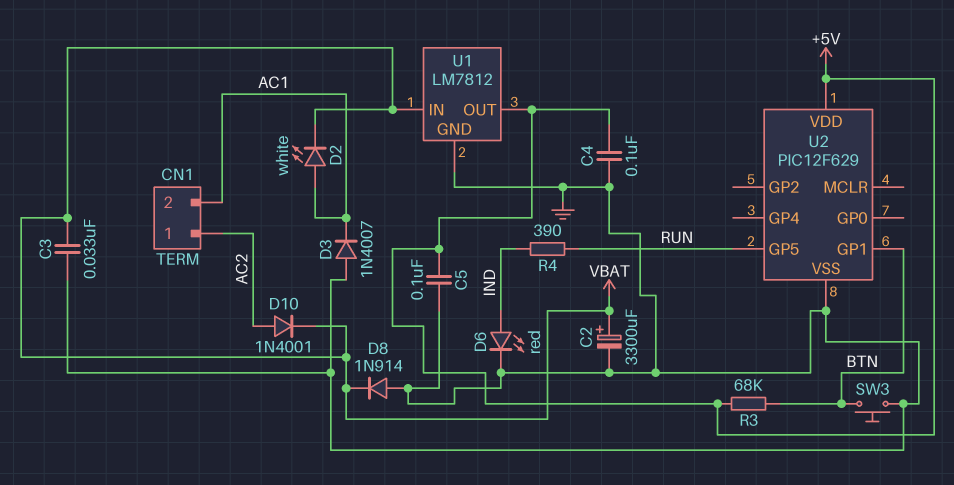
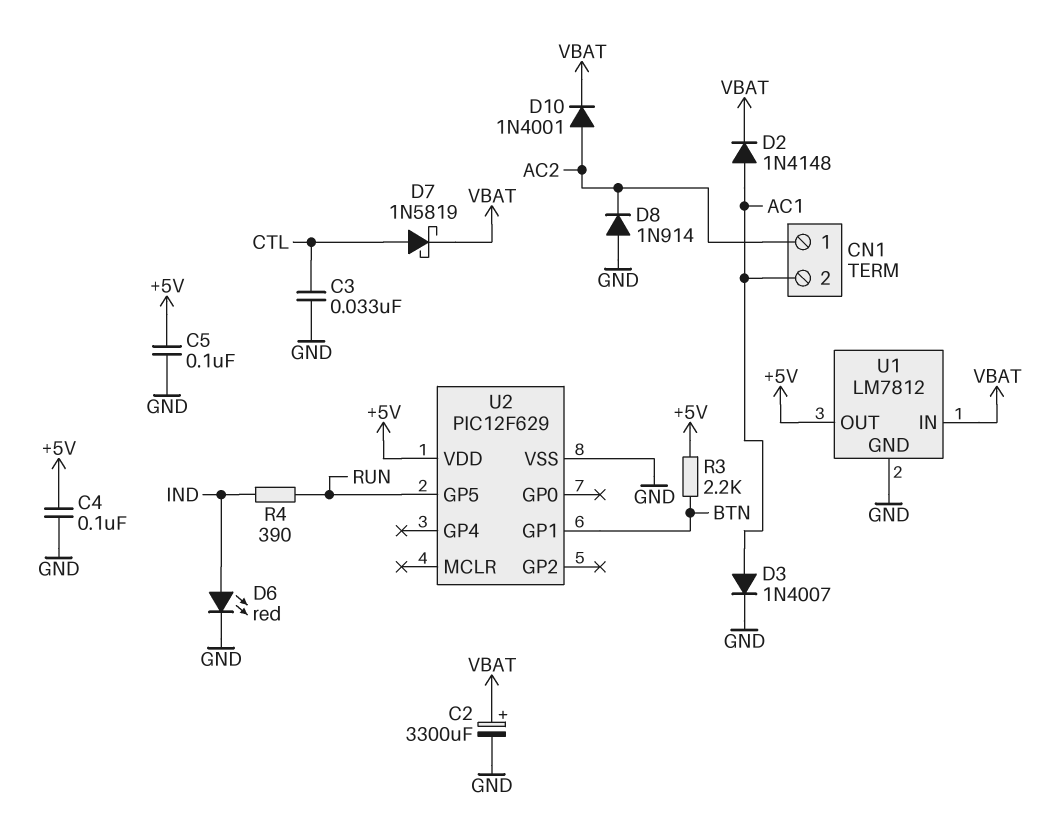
C3: 33nF (GND, VBAT) -> 33nF (CTL, GND)
D2: LED white (A AC1, K VBAT) -> diode 1N4148 (A AC1, K VBAT)
D3: diode 1N4007 (A GND, K AC1) -> diode 1N4007 (A AC1, K GND)
D7: none -> schottky 1N5819 (A CTL, K VBAT)
D8: diode 1N914 (A GND, K VBAT) -> diode 1N914 (A GND, K AC2)
R3: 68k (+5V, BTN) -> 2.2k (+5V, BTN)
SW3: button (BTN, GND) -> none

